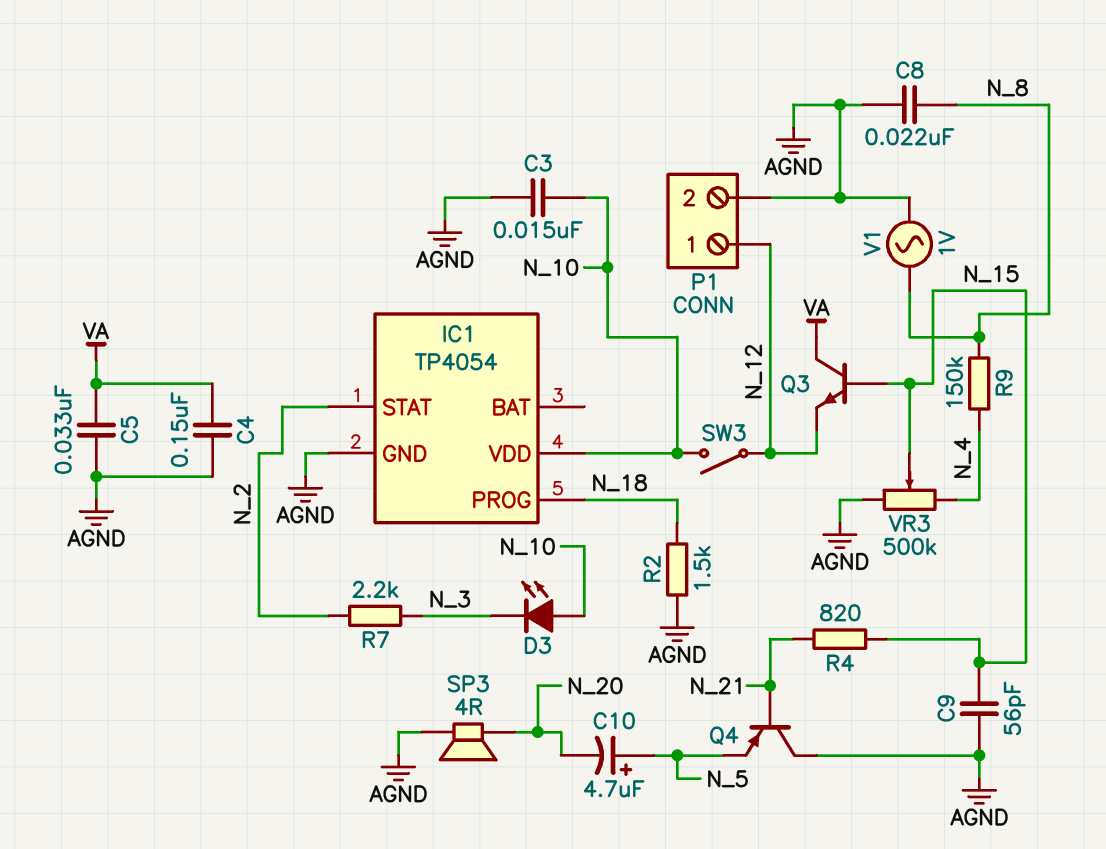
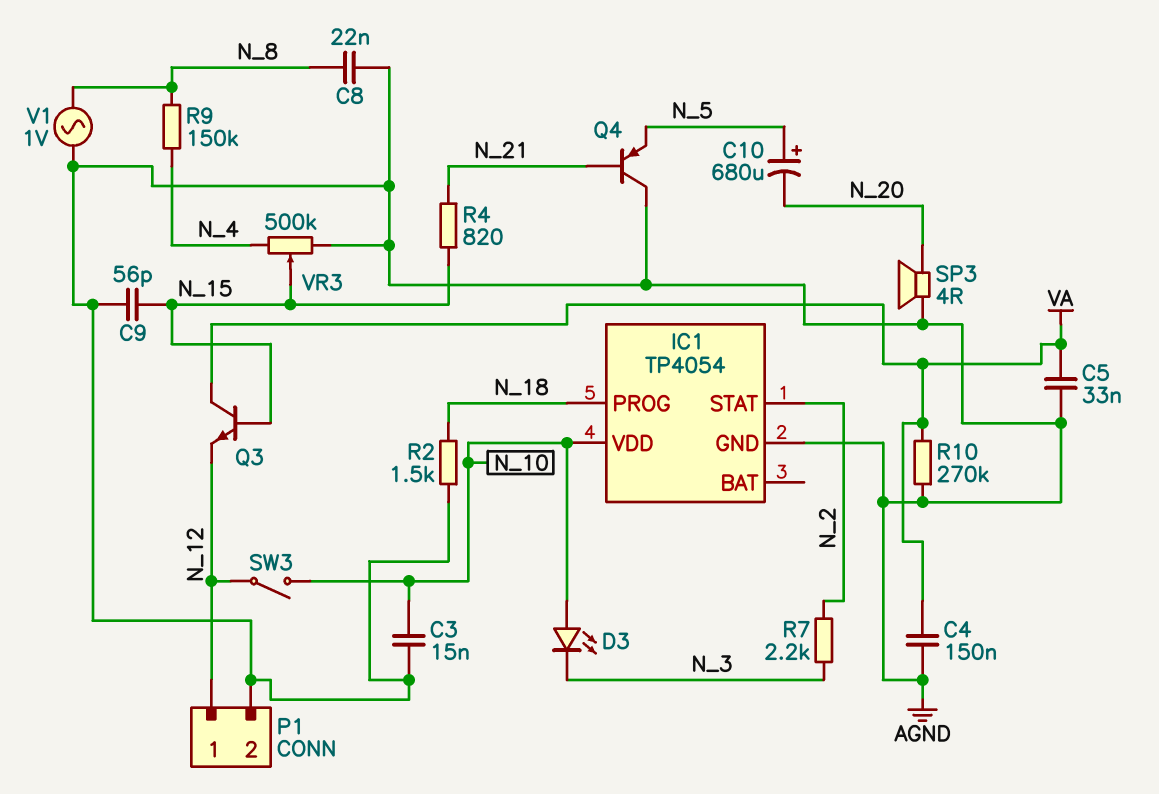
C10: 4.7uF (plus N_5, minus N_20) -> 680uF (plus N_5, minus N_20)
R10: none -> 270k (AGND, VA)

